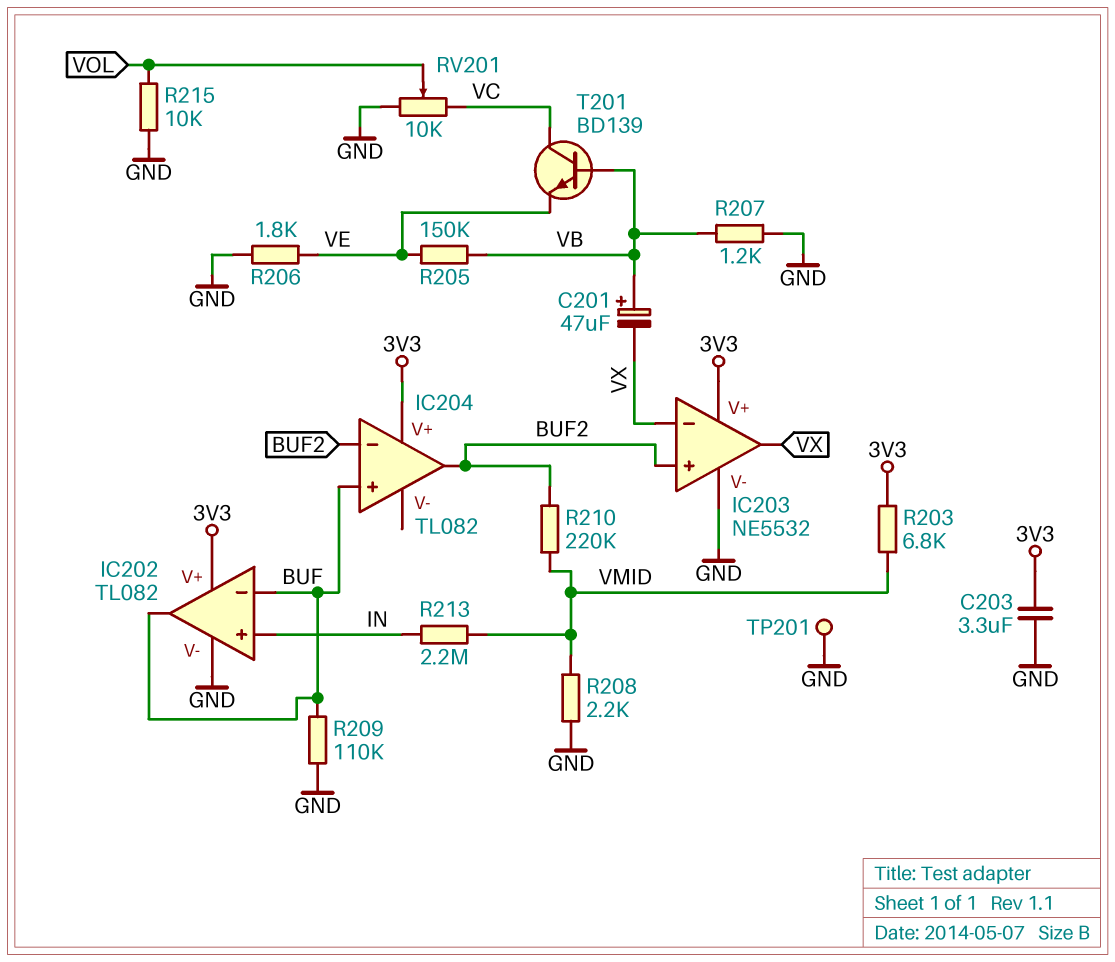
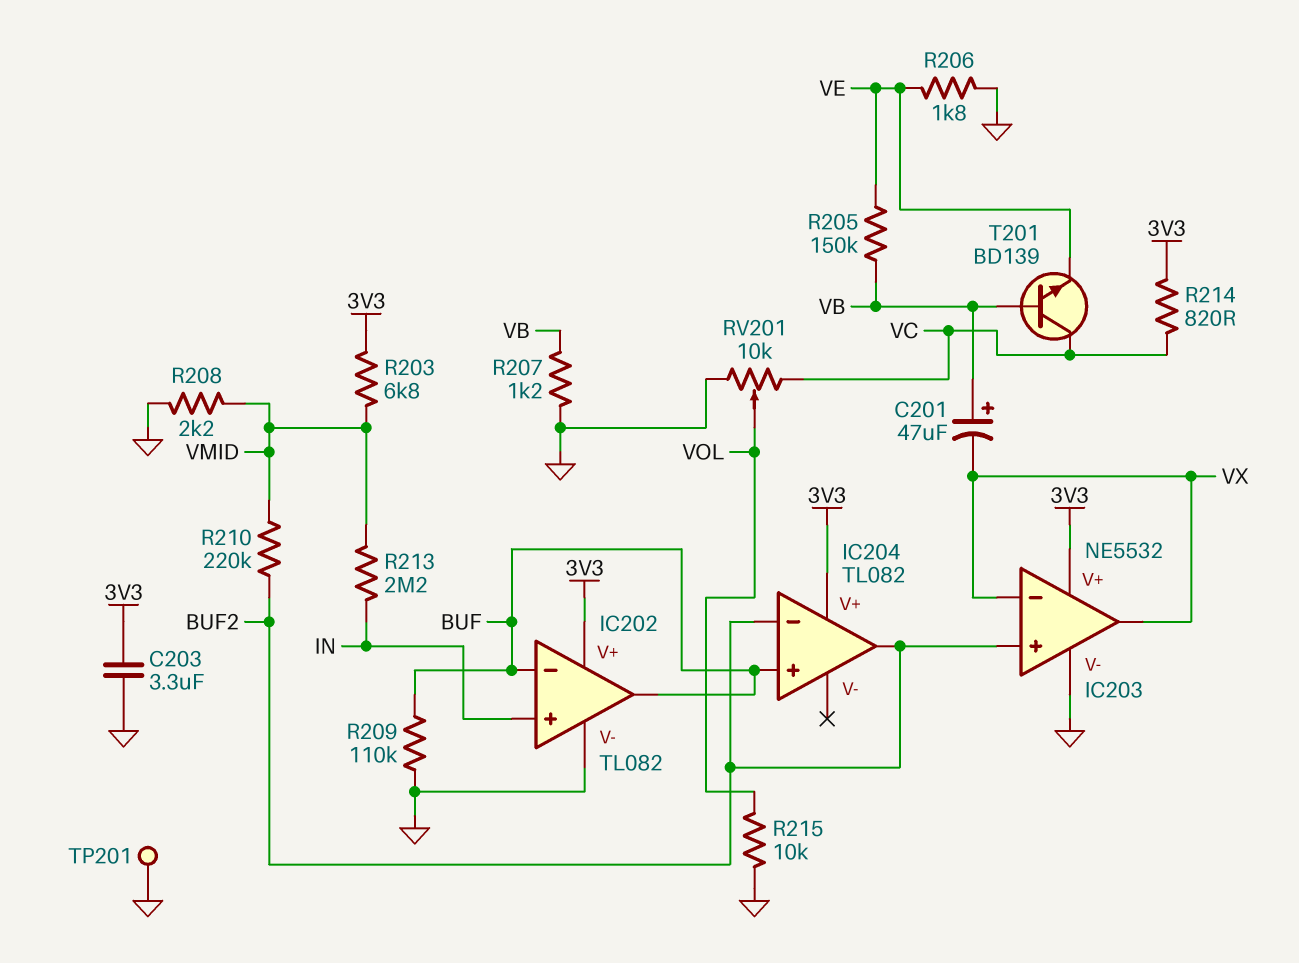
R214: none -> 820 (3V3, VC)

